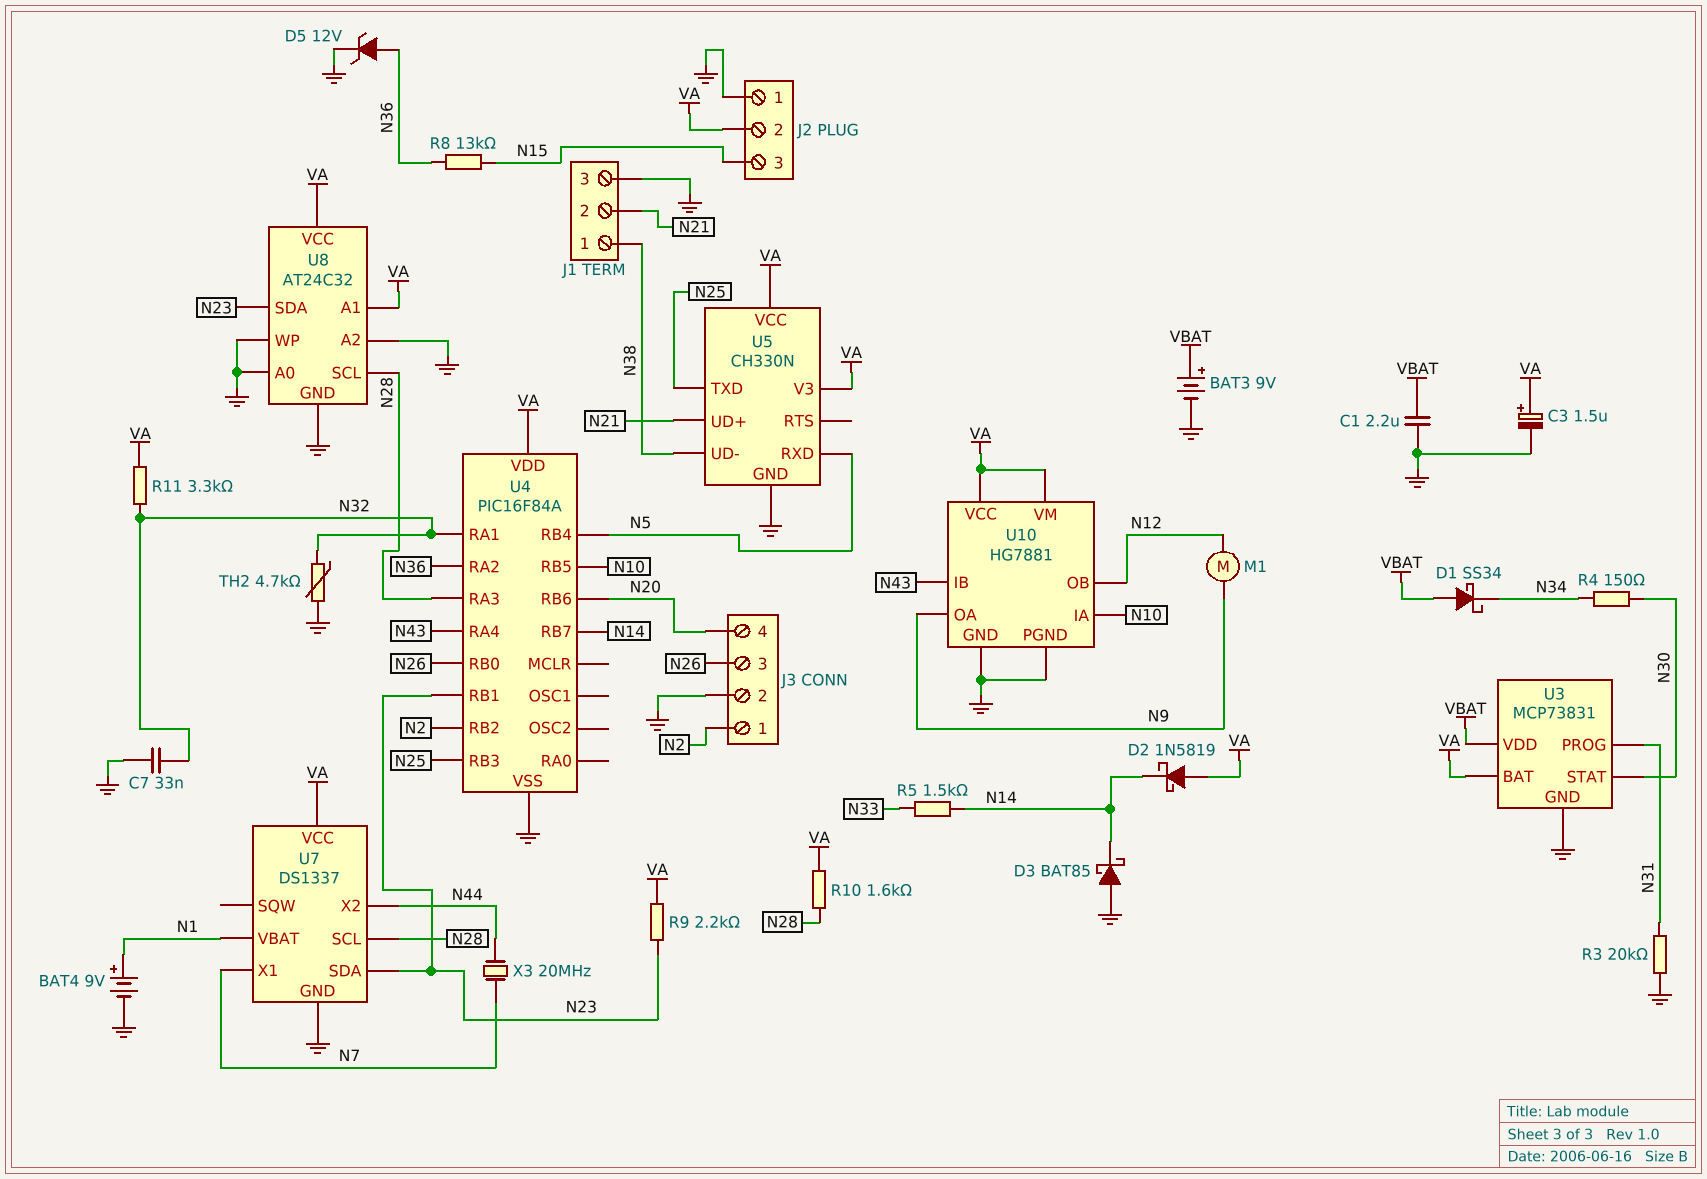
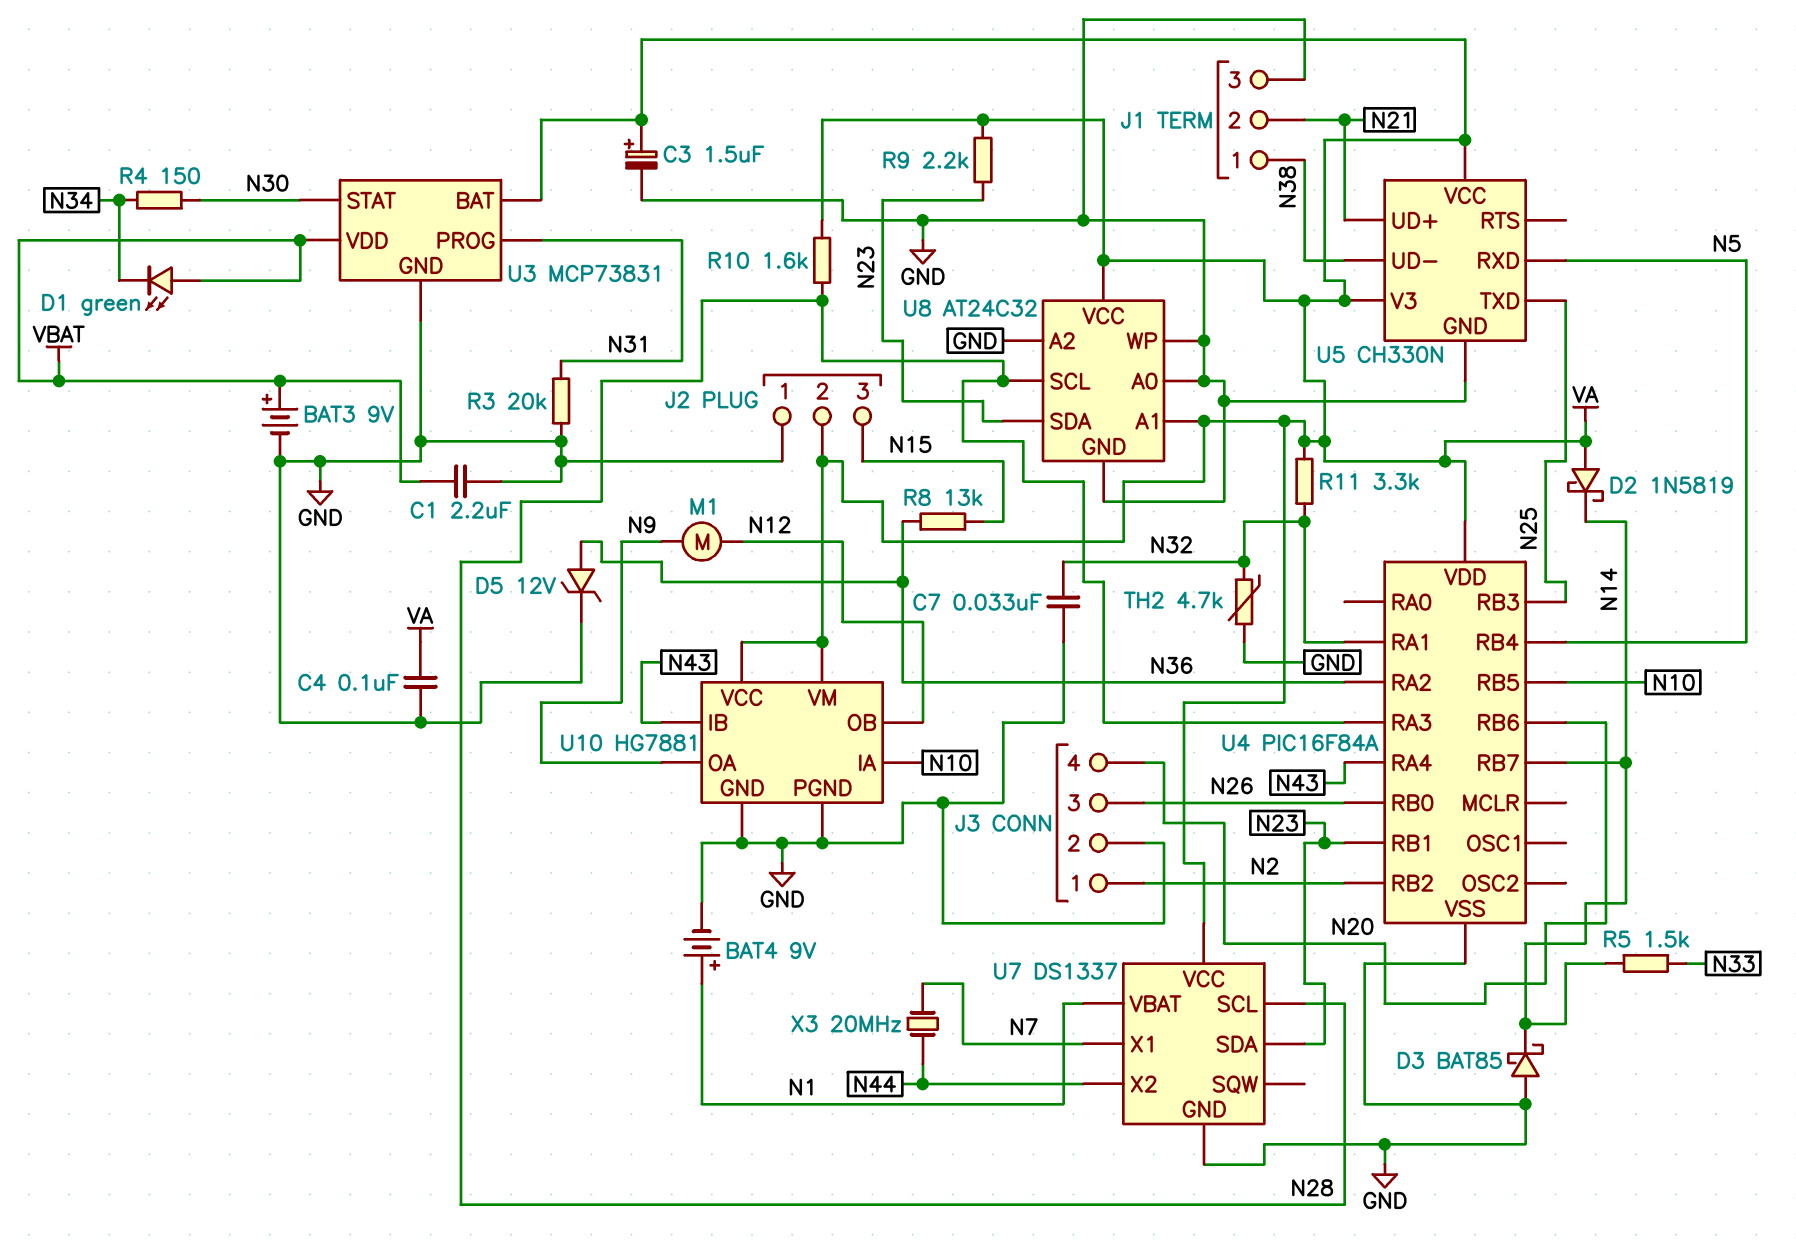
C4: none -> 100nF (GND, VA)
D1: schottky SS34 (A VBAT, K N34) -> LED green (A VBAT, K N34)

